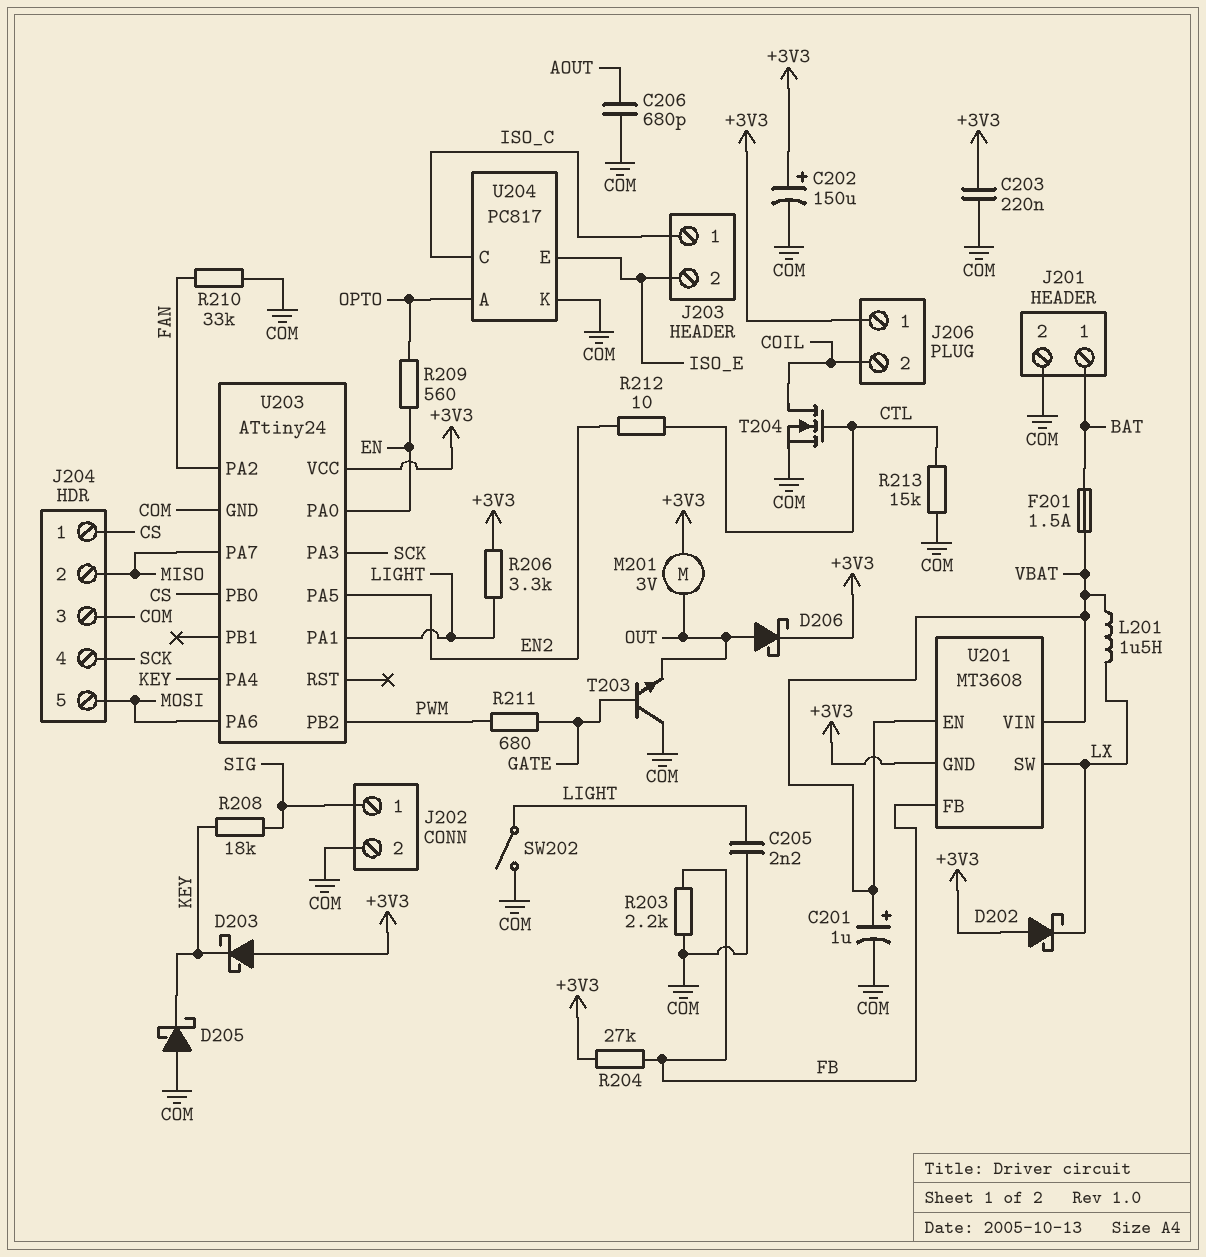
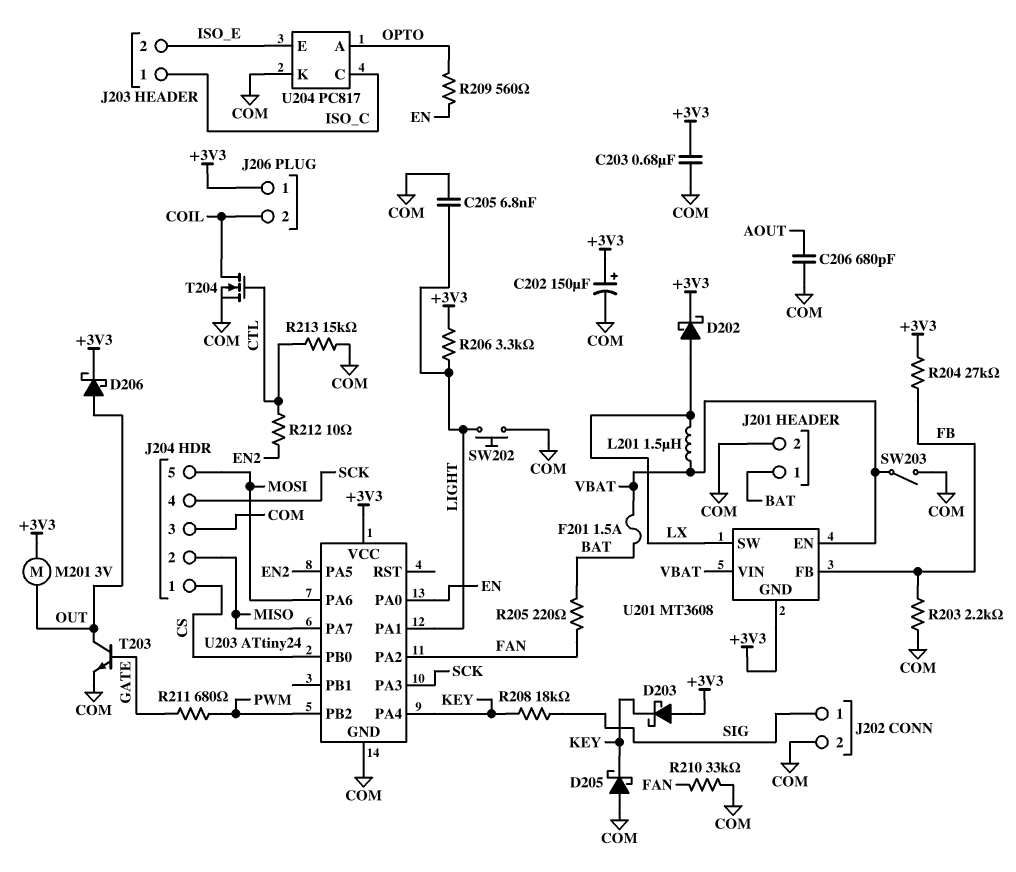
C201: 1uF (plus VBAT, minus COM) -> none
C203: 220nF (+3V3, COM) -> 680nF (+3V3, COM)
C205: 2.2nF (COM, LIGHT) -> 6.8nF (COM, LIGHT)
D202: schottky (A +3V3, K LX) -> schottky (A LX, K +3V3)
R205: none -> 220 (BAT, FAN)
SW202: switch (COM, LIGHT) -> button (COM, LIGHT)
SW203: none -> switch (COM, VBAT)
T203: NPN (B GATE, C COM, E OUT) -> NPN (B GATE, C OUT, E COM)

